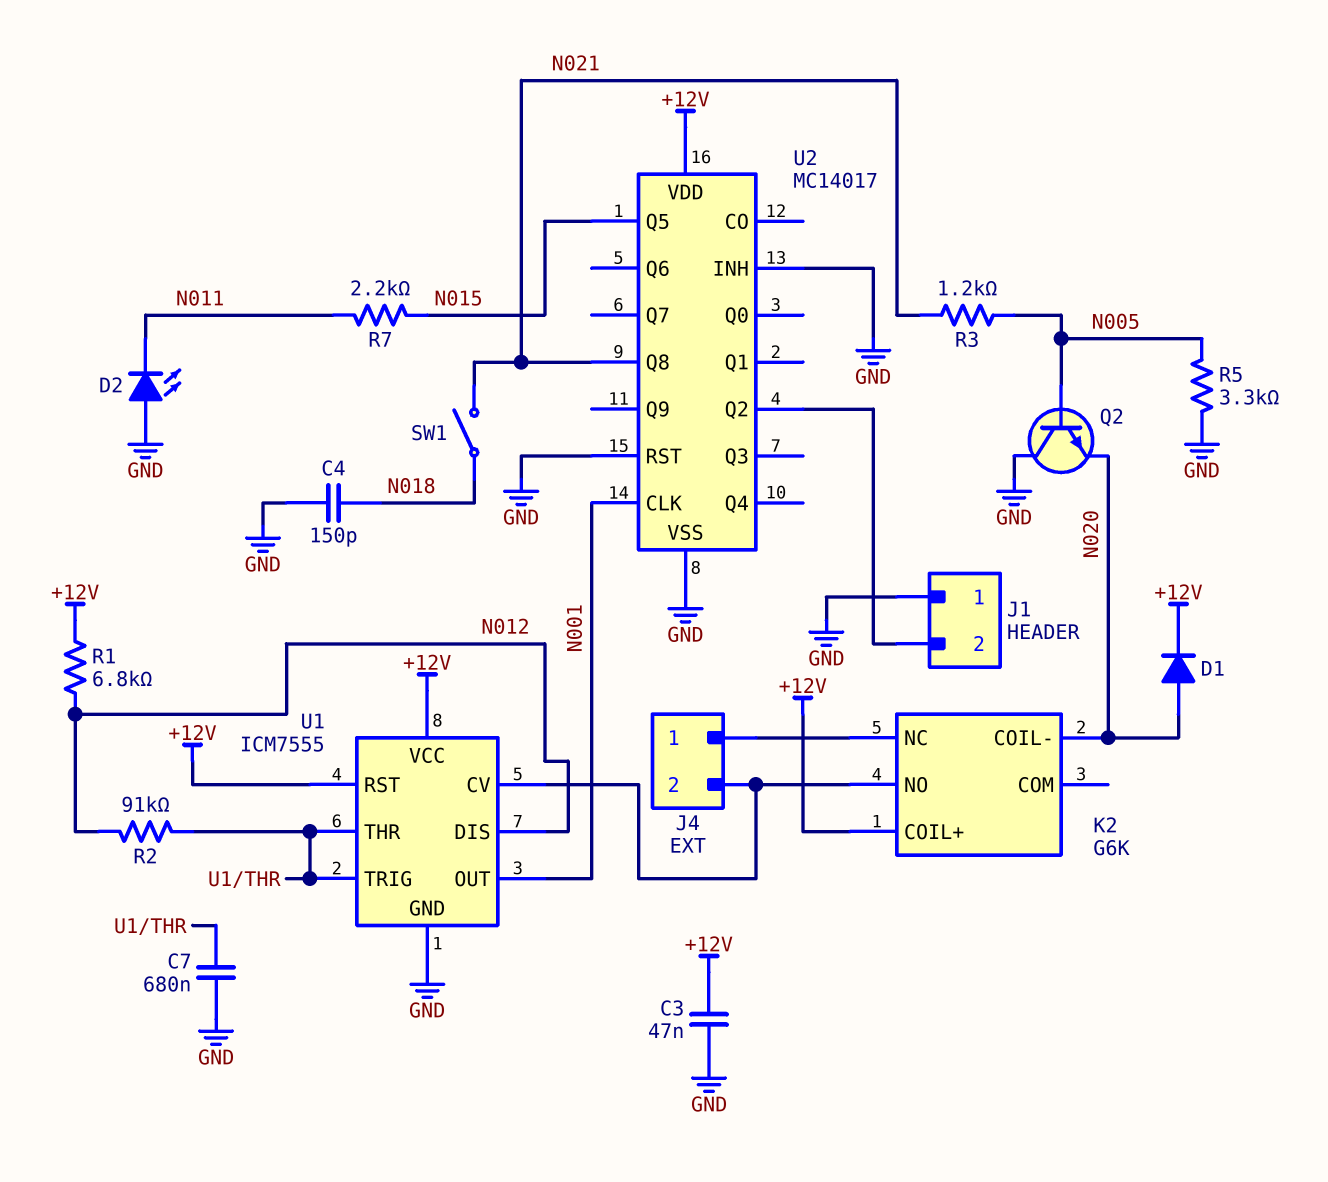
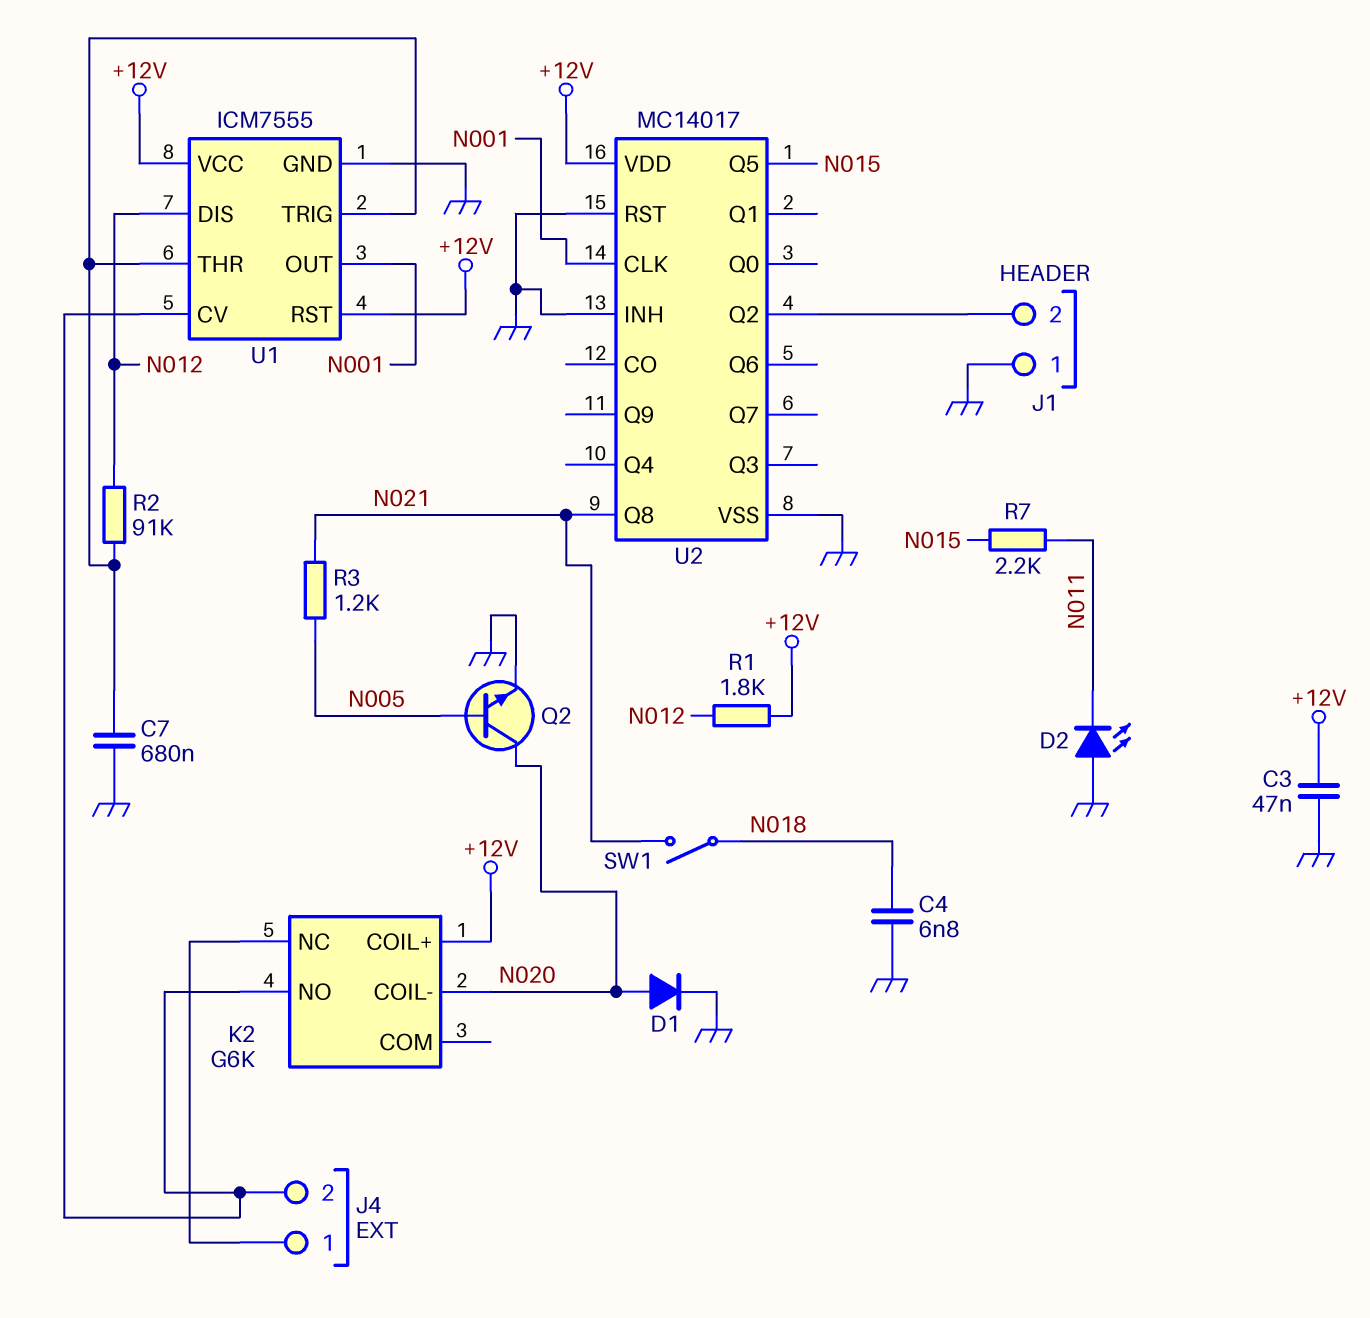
C4: 150pF (GND, N018) -> 6.8nF (GND, N018)
D1: diode (A N020, K +12V) -> diode (A N020, K GND)
Q2: NPN (B N005, C GND, E N020) -> NPN (B N005, C N020, E GND)
R1: 6.8k (+12V, N012) -> 1.8k (+12V, N012)
R5: 3.3k (GND, N005) -> none

